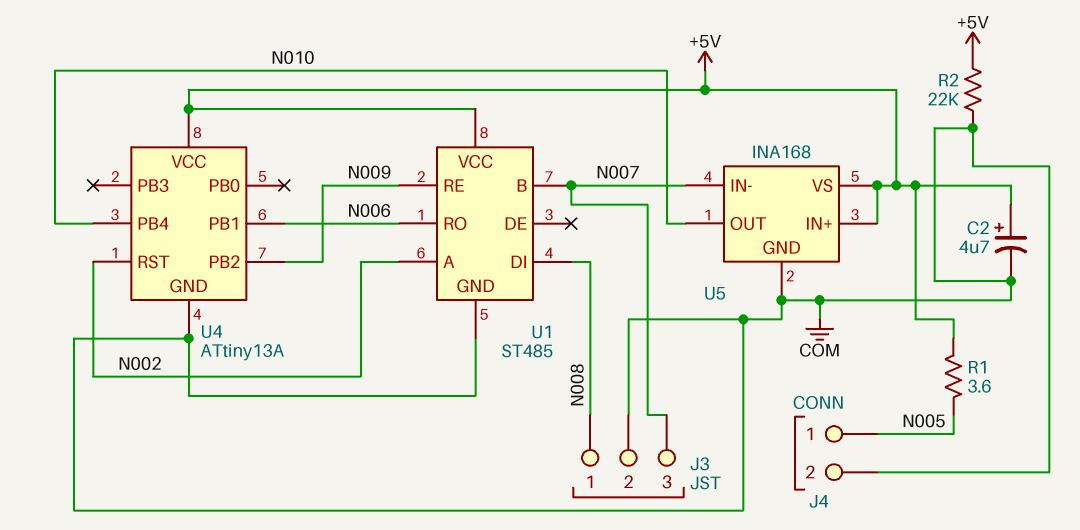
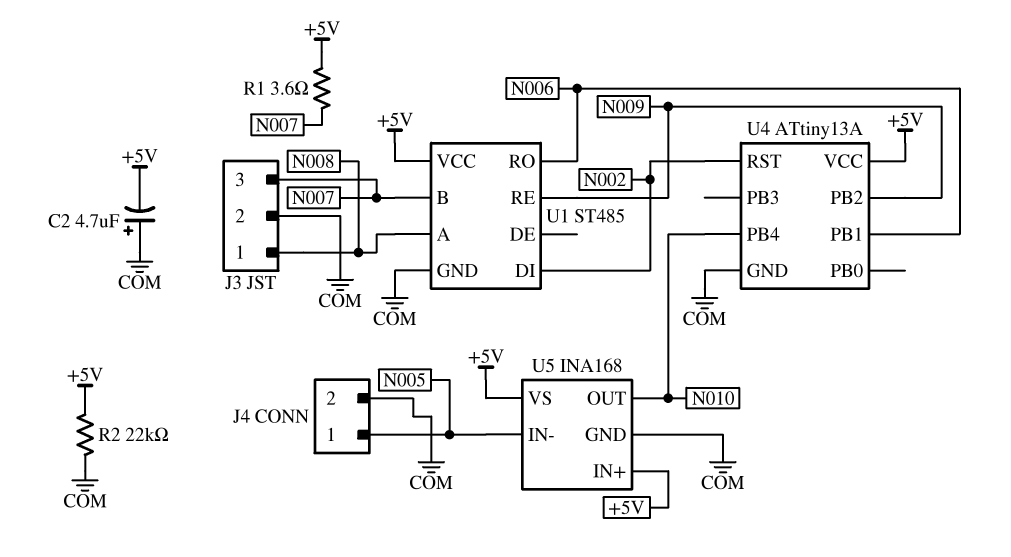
C2: 4.7uF (plus +5V, minus COM) -> 4.7uF (plus COM, minus +5V)
R1: 3.6 (+5V, N005) -> 3.6 (+5V, N007)
U1 pin A: N002 -> N008
U1 pin DI: N008 -> N002
U5 pin IN-: N007 -> N005

